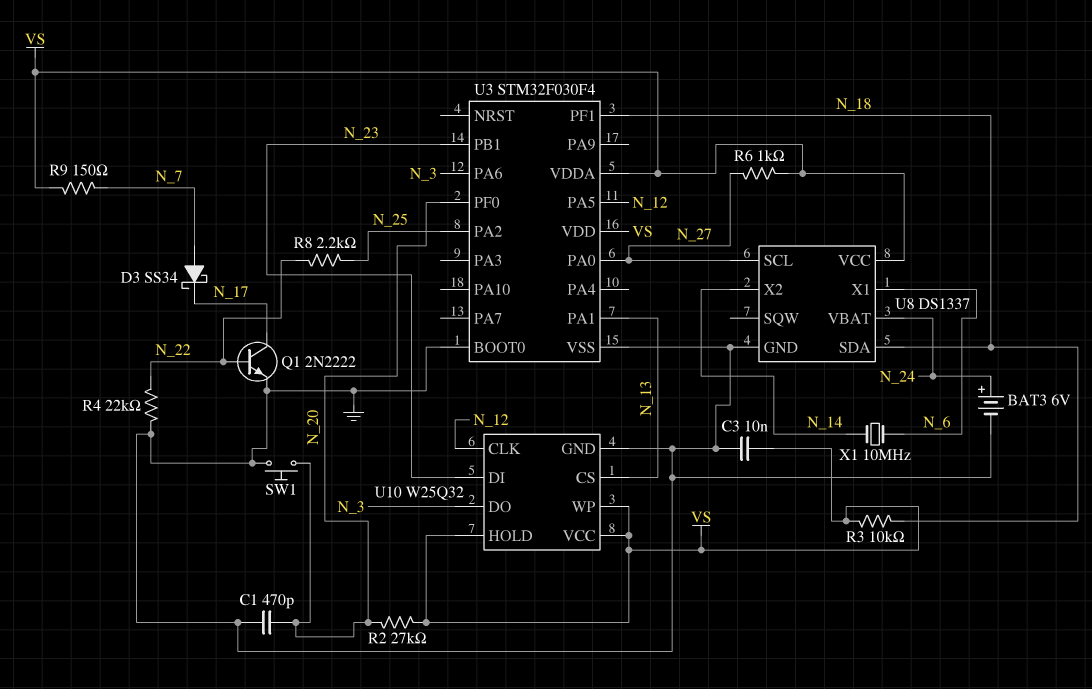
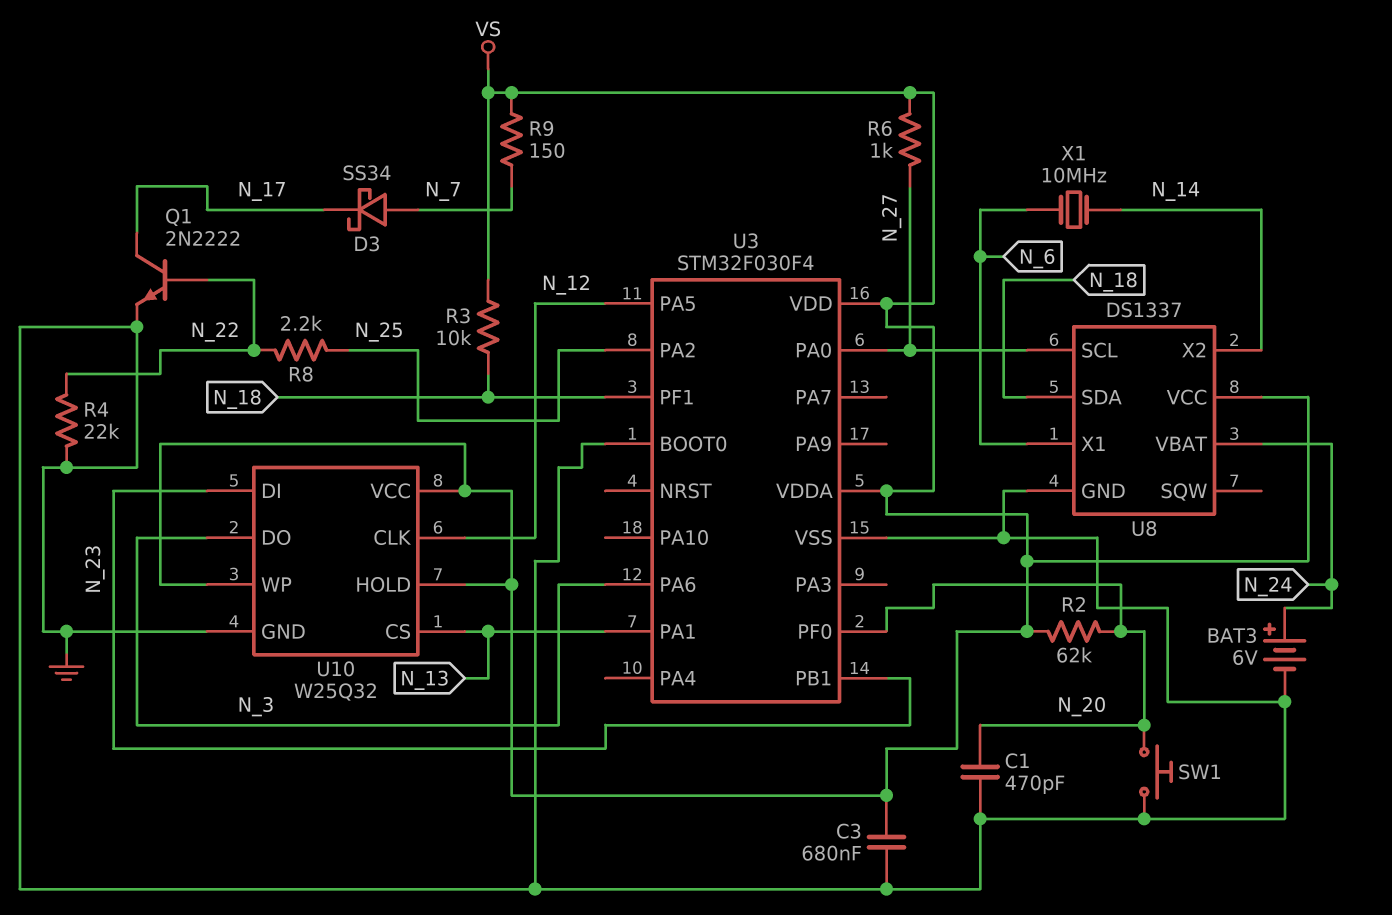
C3: 10nF (GND, VS) -> 680nF (GND, VS)
R2: 27k (N_20, VS) -> 62k (N_20, VS)

